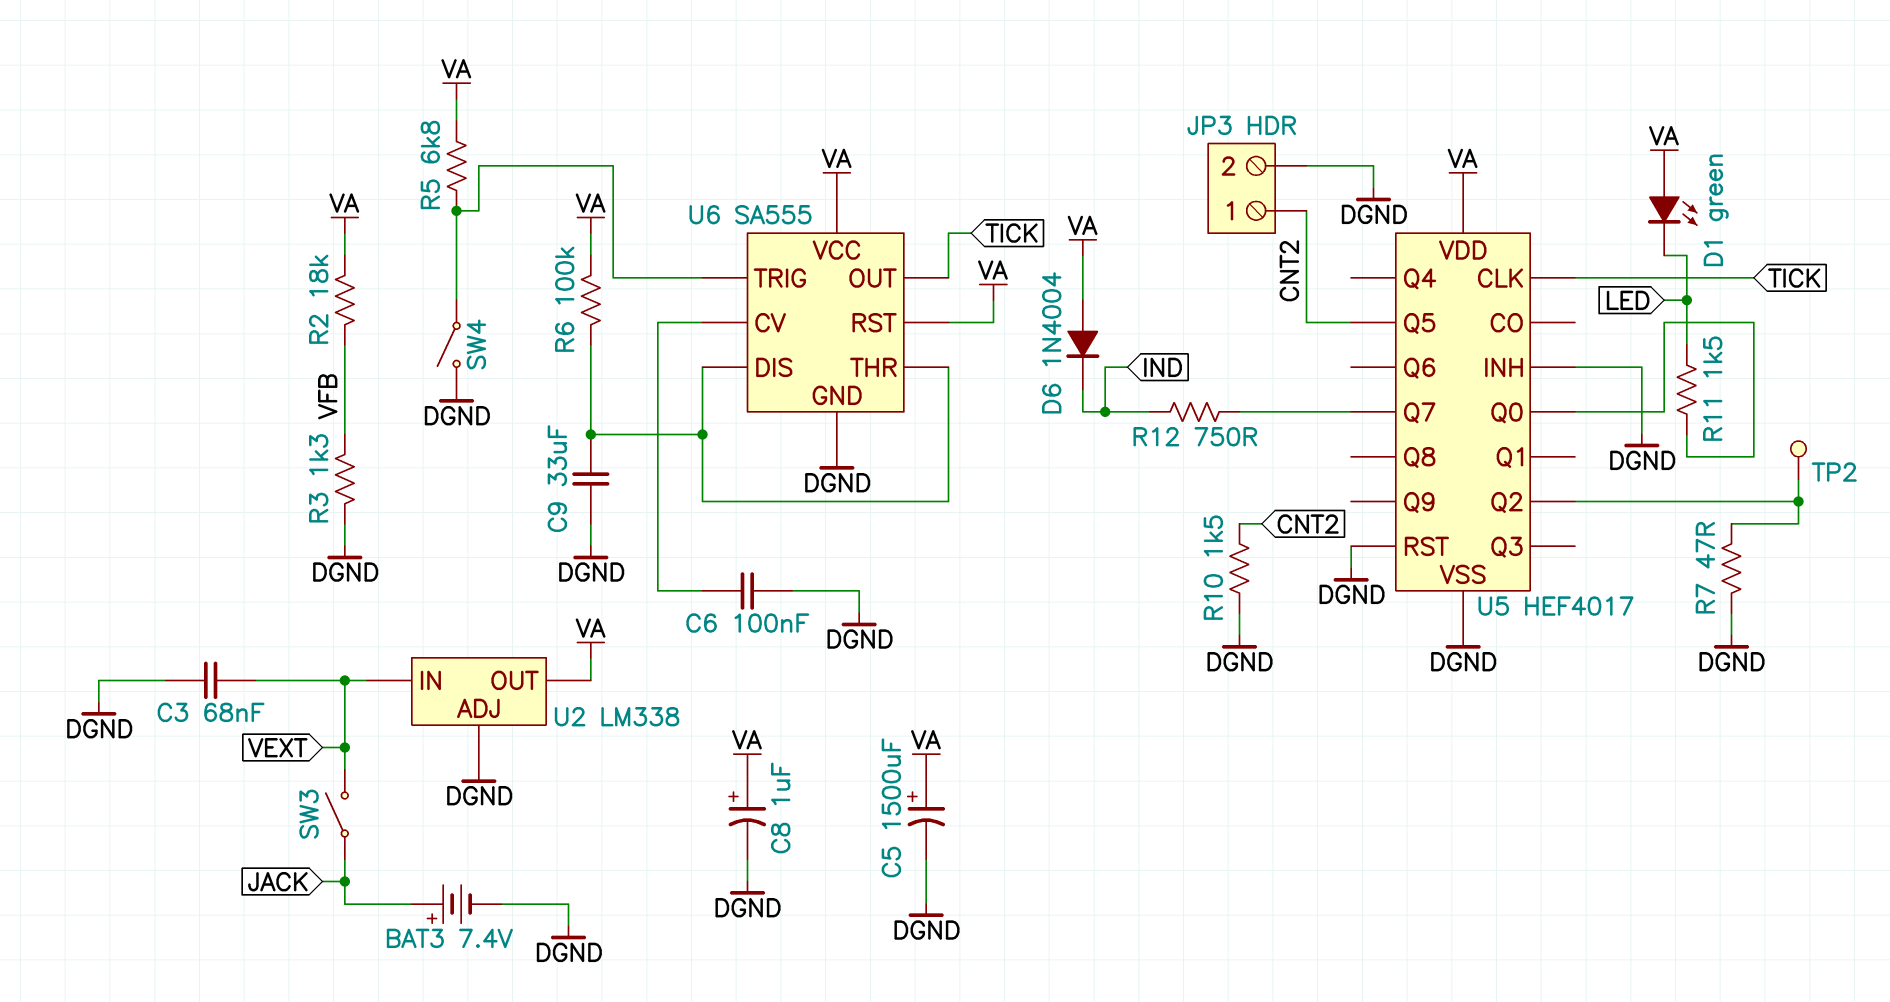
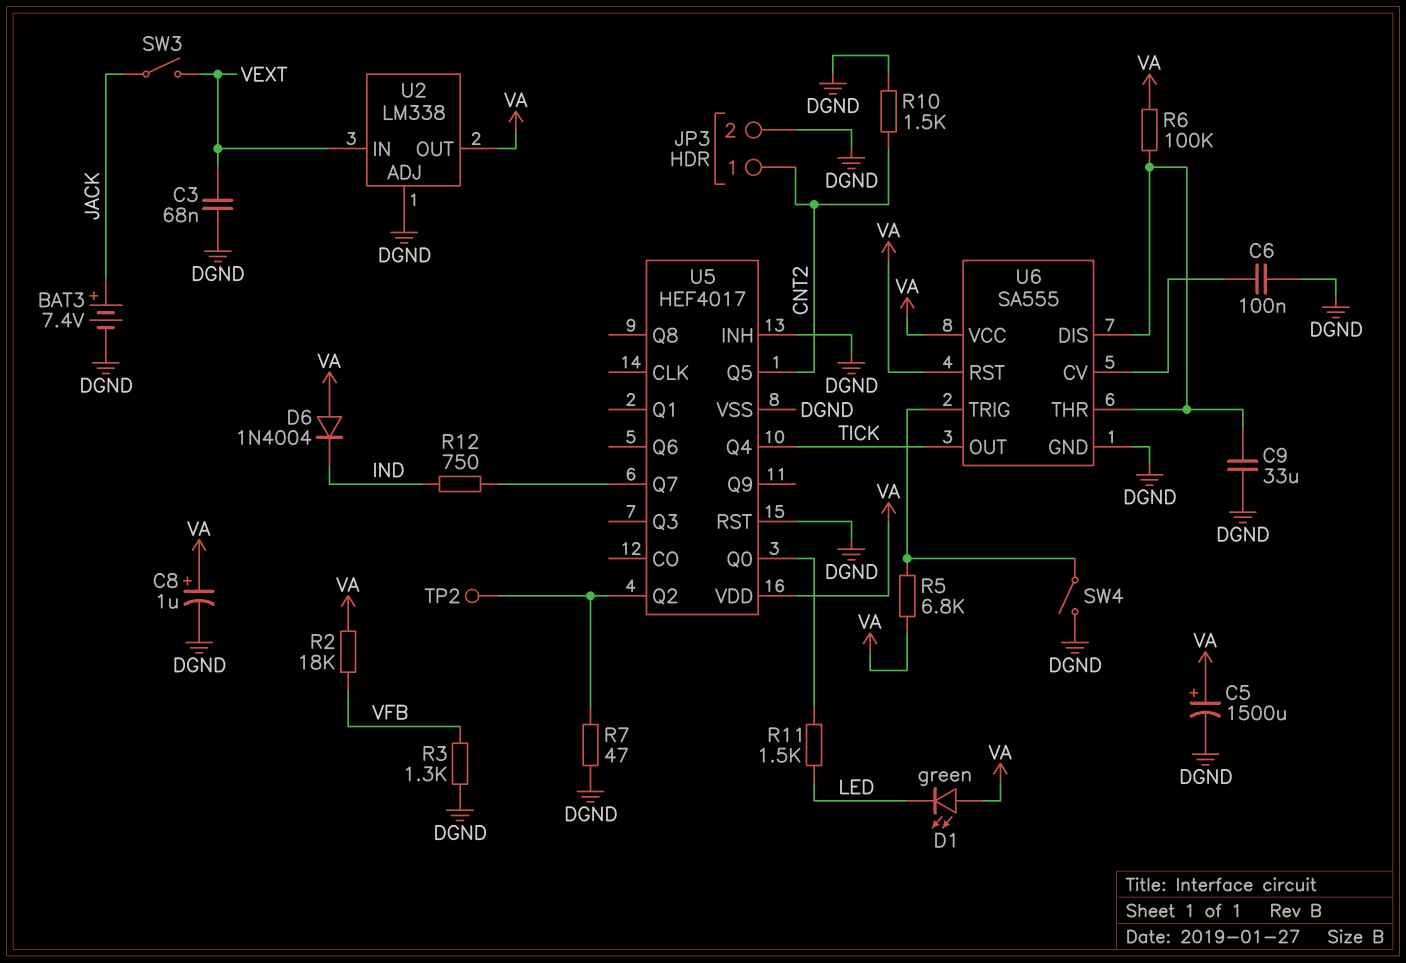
U5 pin CLK: TICK -> none
U5 pin Q4: none -> TICK

